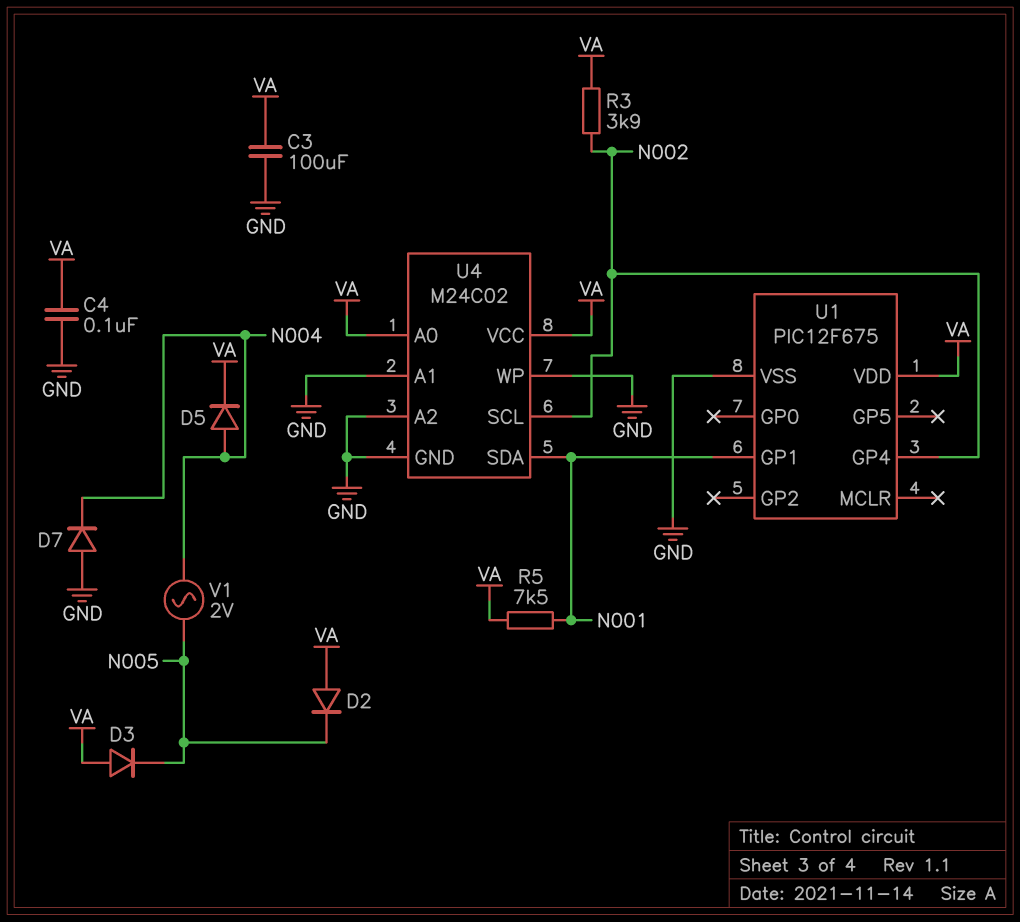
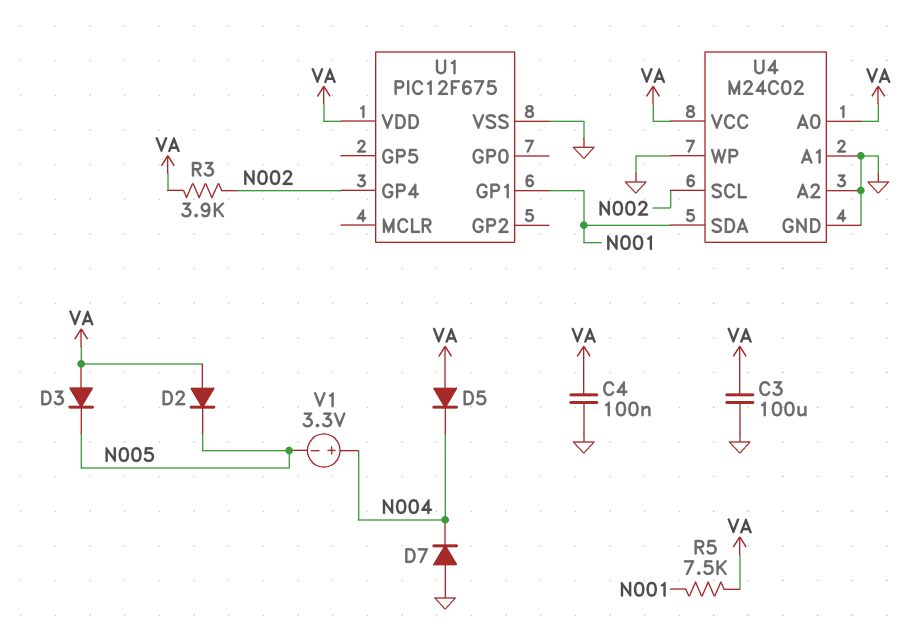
D5: diode (A N004, K VA) -> diode (A VA, K N004)
V1: AC 2V (N004, N005) -> 3.3V (plus N004, minus N005)

